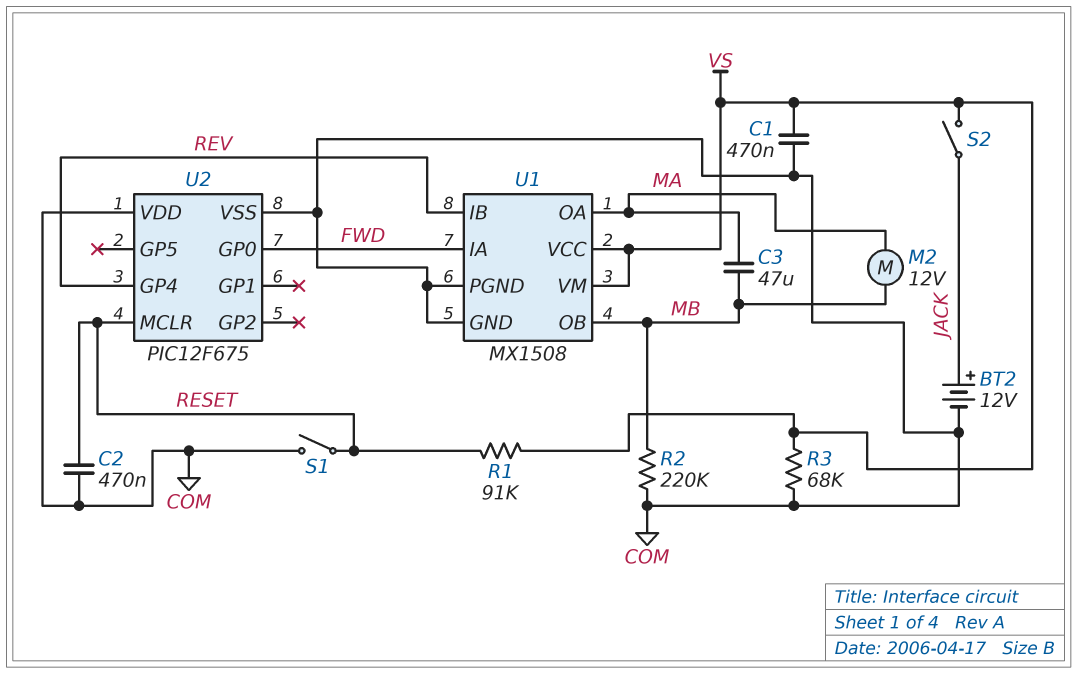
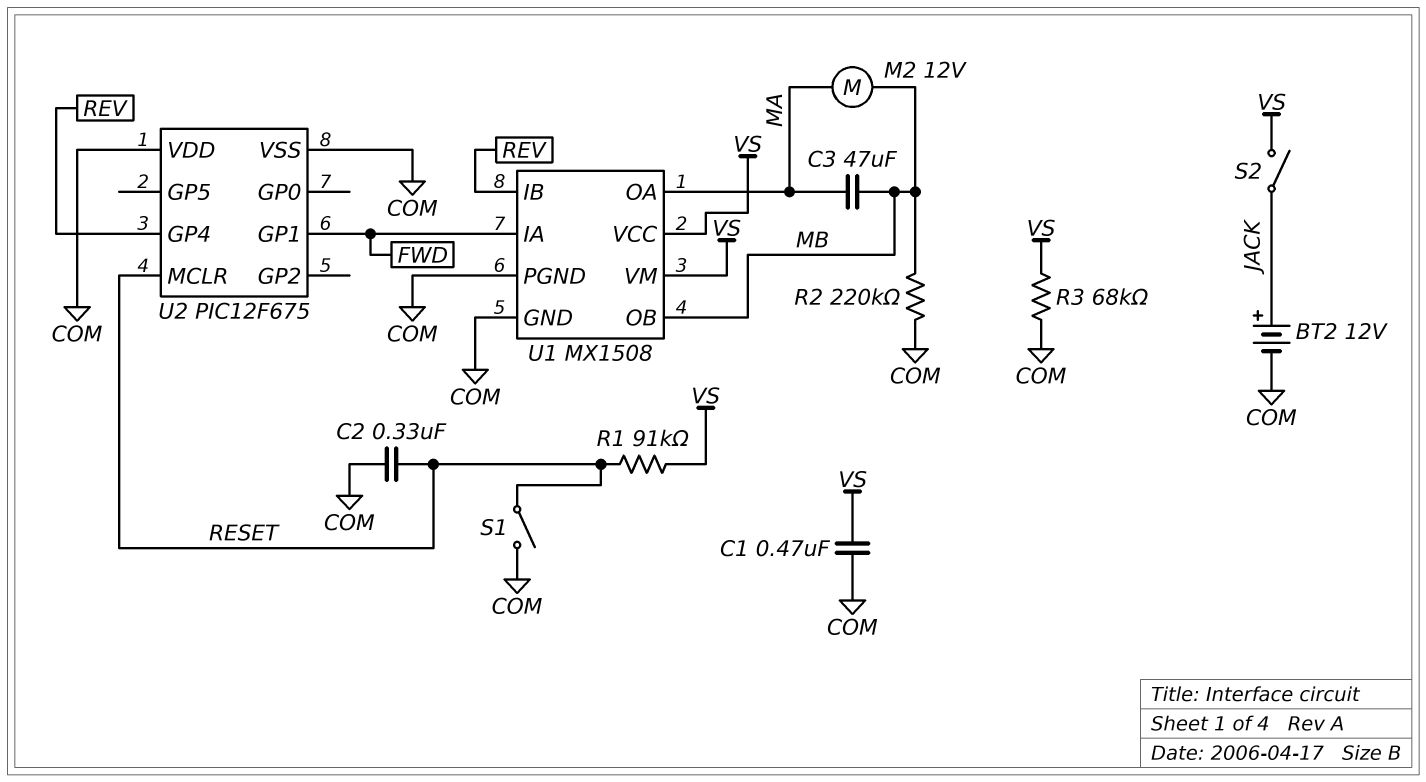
C2: 470nF (COM, RESET) -> 330nF (COM, RESET)
U2 pin GP0: FWD -> none
U2 pin GP1: none -> FWD

